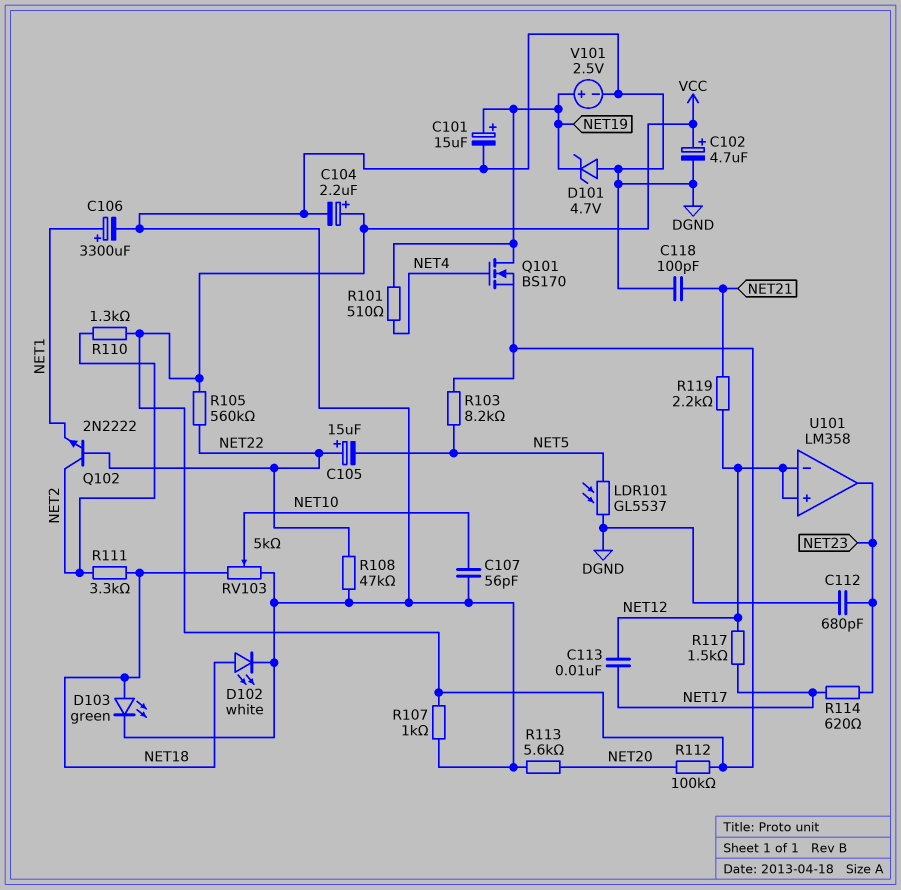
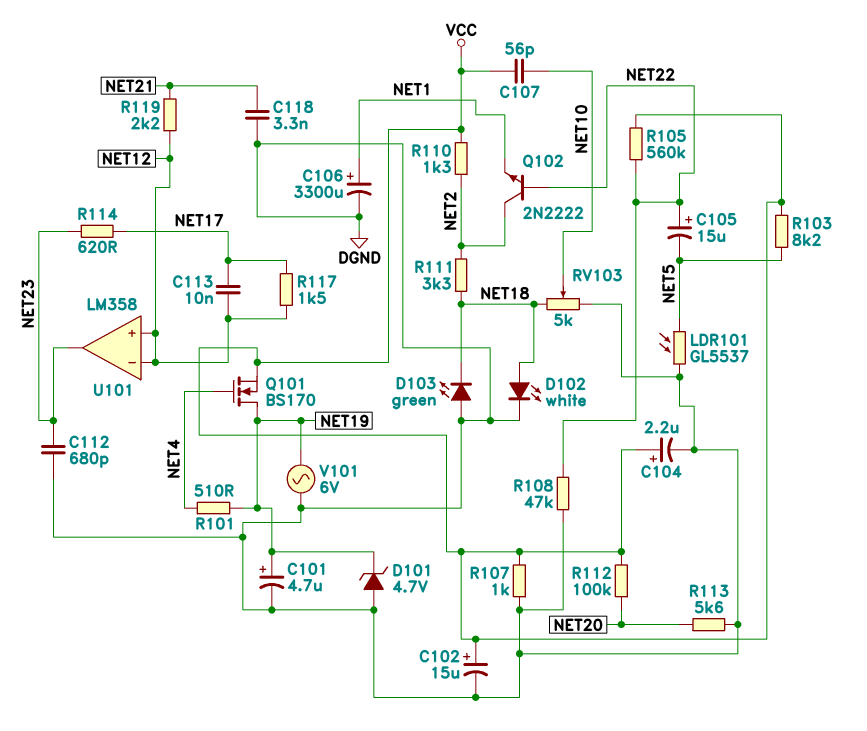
C101: 15uF (plus NET19, minus DGND) -> 4.7uF (plus NET19, minus DGND)
C102: 4.7uF (plus VCC, minus DGND) -> 15uF (plus VCC, minus DGND)
C107: 56pF (DGND, NET10) -> 56pF (NET10, VCC)
C118: 100pF (DGND, NET21) -> 3.3nF (DGND, NET21)
D103: LED green (A NET18, K DGND) -> LED green (A DGND, K NET18)
V101: 2.5V (plus NET19, minus DGND) -> AC 6V (DGND, NET19)

